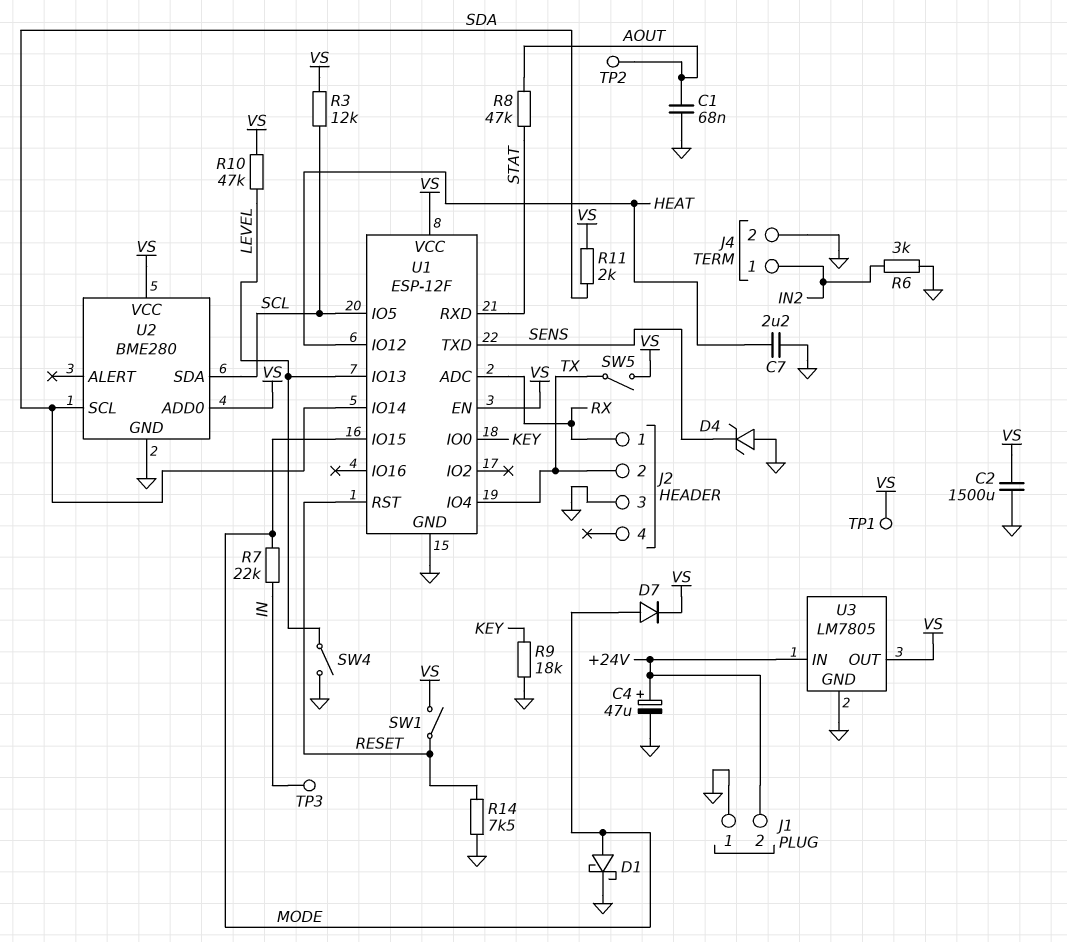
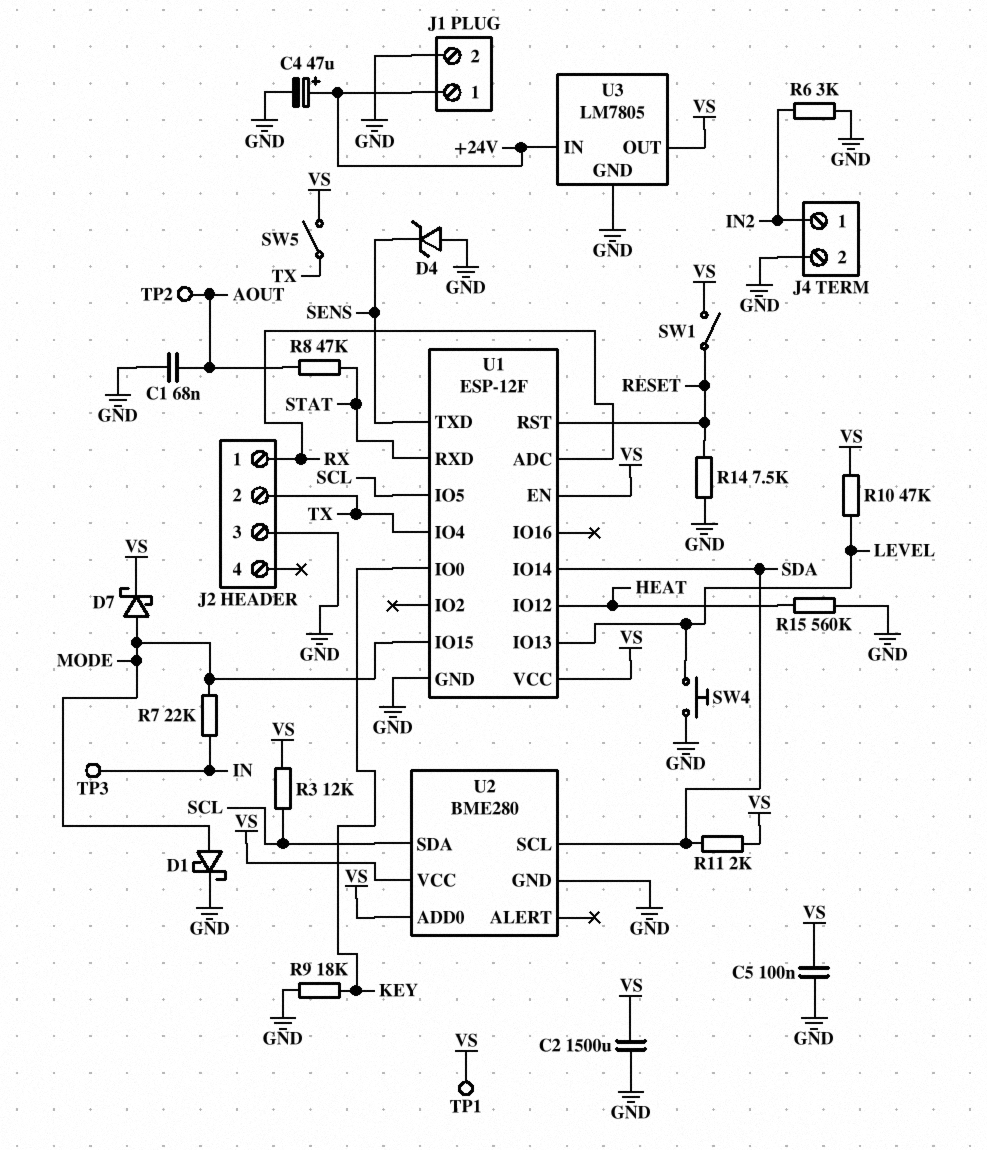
C5: none -> 100nF (GND, VS)
C7: 2.2uF (GND, HEAT) -> none
D7: diode (A MODE, K VS) -> schottky (A MODE, K VS)
J1 pin 1: GND -> +24V
J1 pin 2: +24V -> GND
R15: none -> 560k (GND, HEAT)
SW4: switch (GND, LEVEL) -> button (GND, LEVEL)

